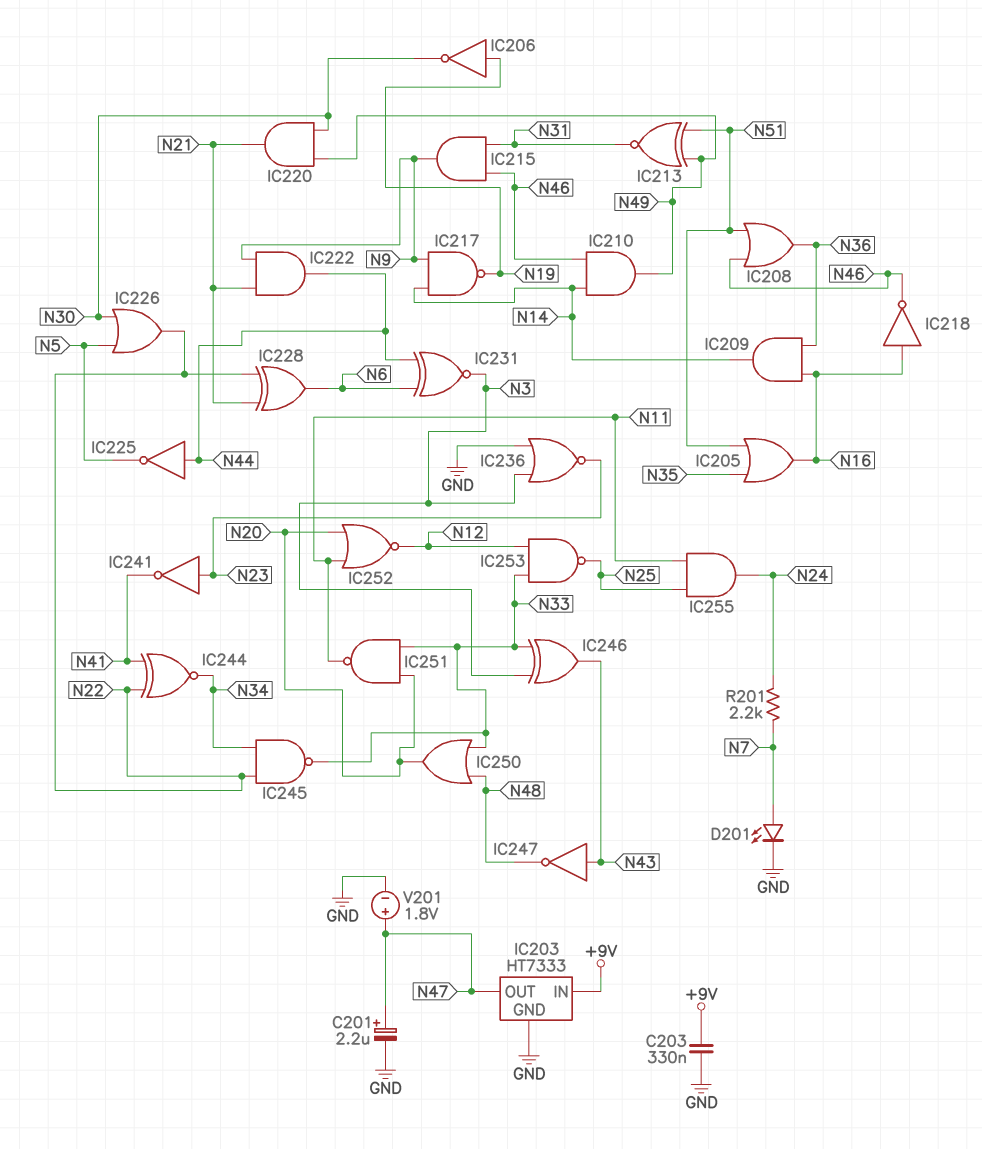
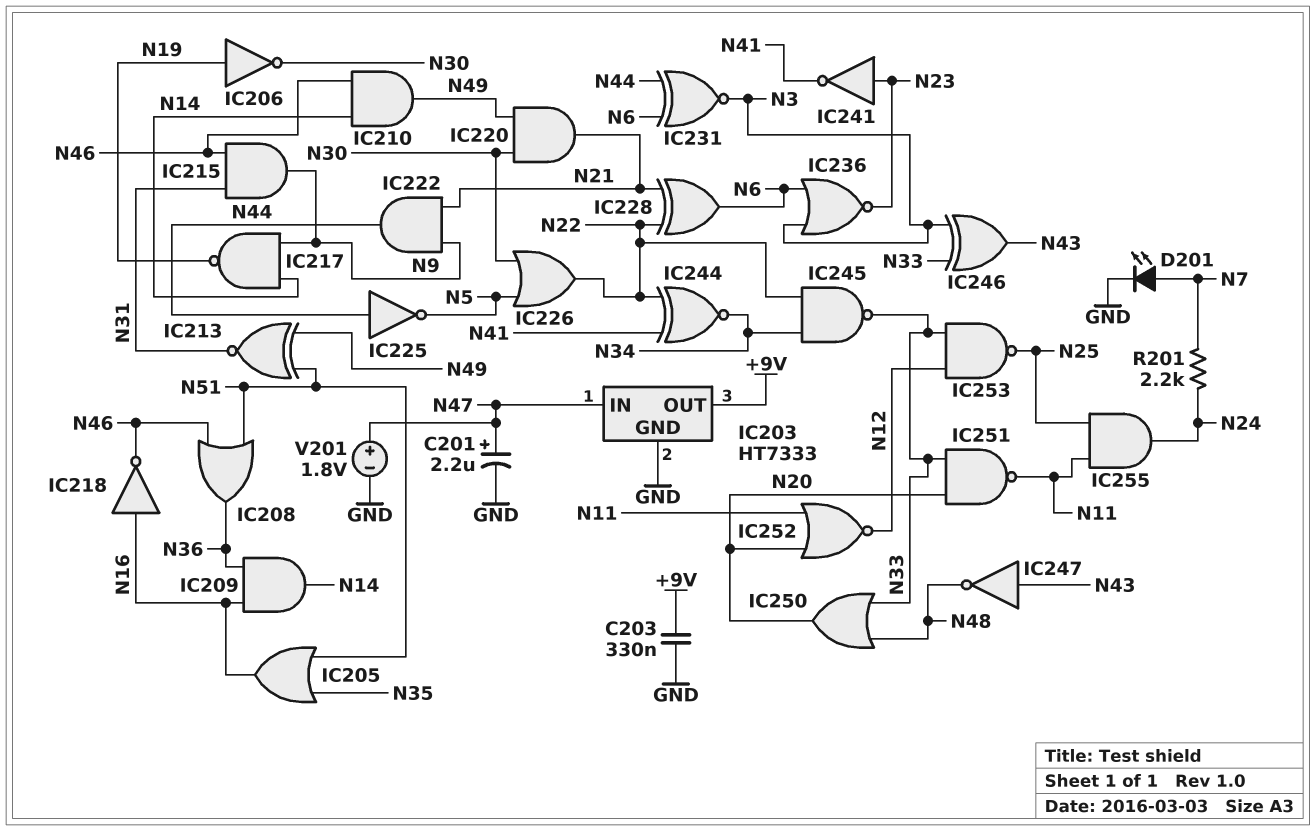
IC203 pin IN: +9V -> N47
IC203 pin OUT: N47 -> +9V
IC236: NOR (in GND, in N3, out N23) -> NOR (in N3, in N6, out N23)

